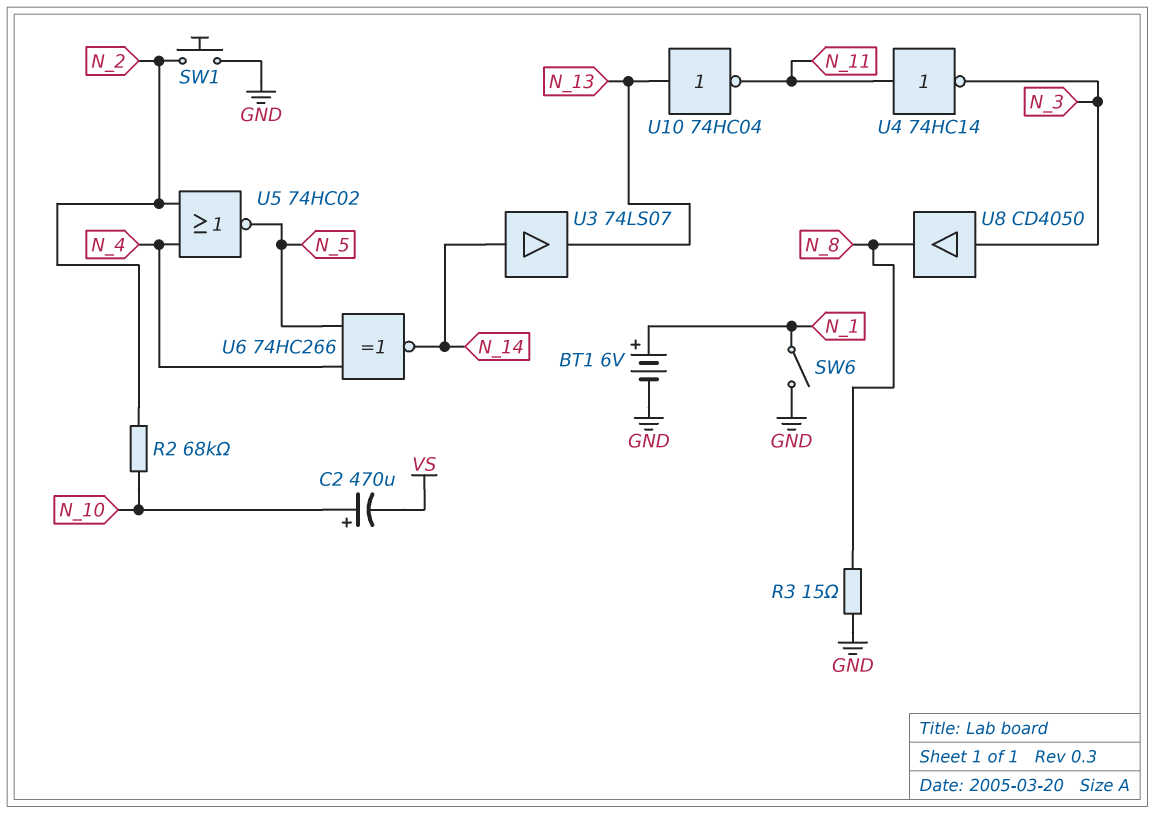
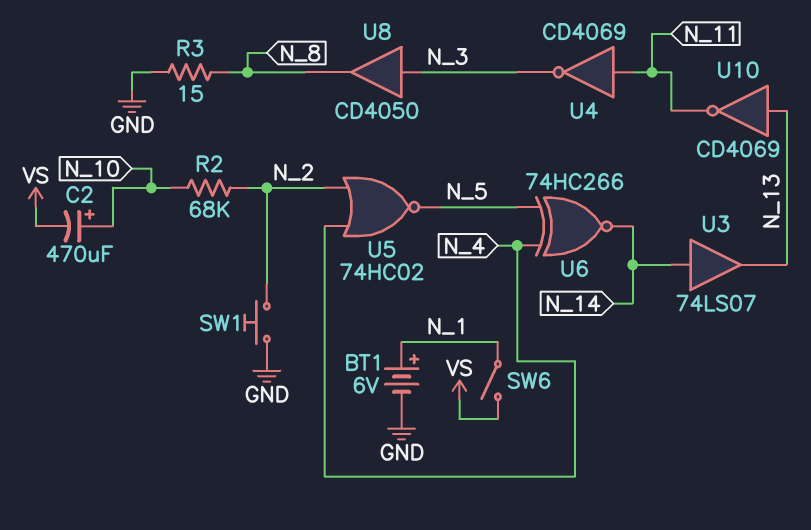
SW6: switch (GND, N_1) -> switch (N_1, VS)
U4: NOT 74HC14 (in N_11, out N_3) -> NOT CD4069 (in N_11, out N_3)
U10: NOT 74HC04 (in N_13, out N_11) -> NOT CD4069 (in N_13, out N_11)

